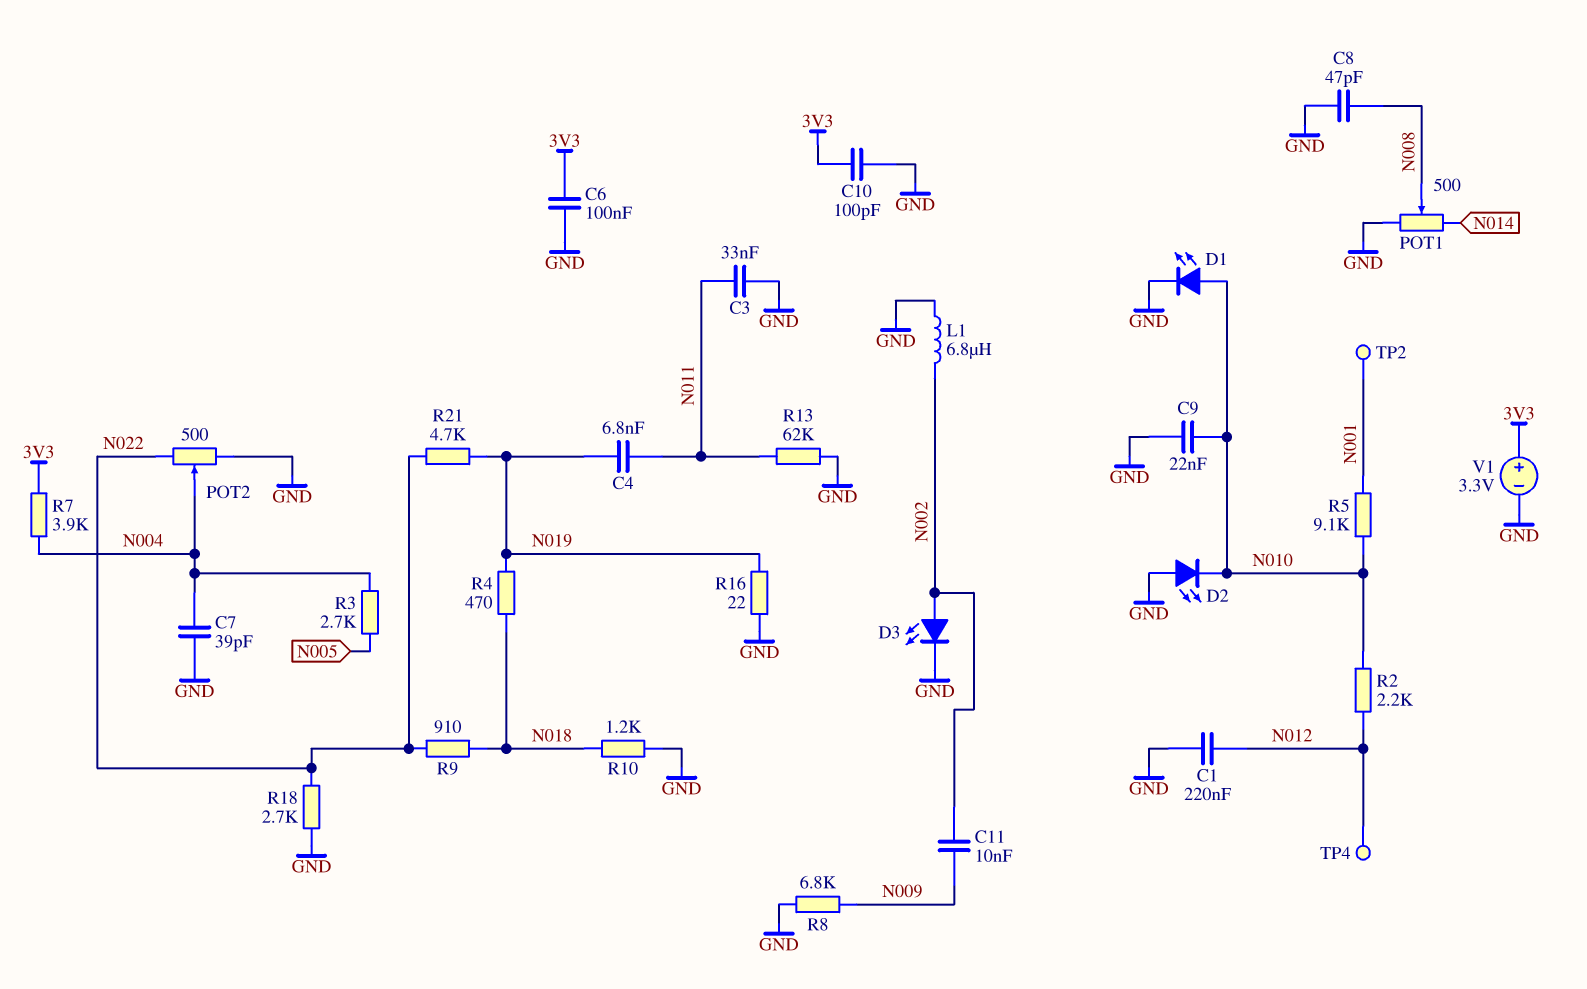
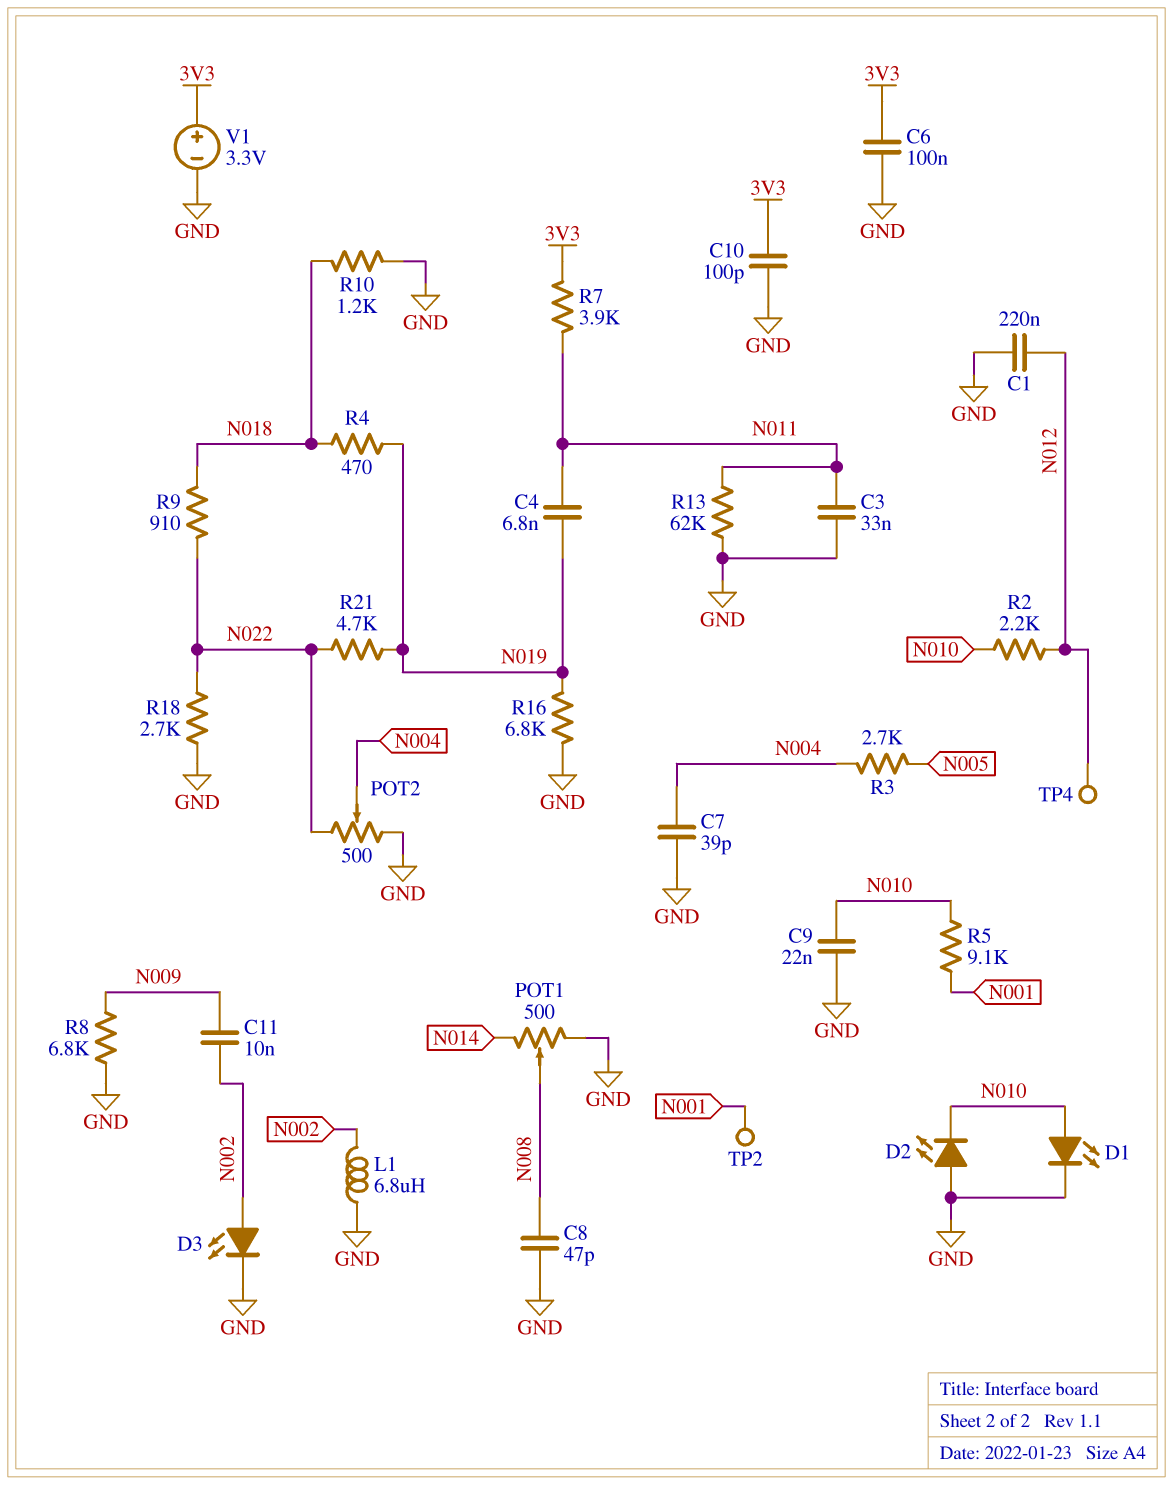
R7: 3.9k (3V3, N004) -> 3.9k (3V3, N011)
R16: 22 (GND, N019) -> 6.8k (GND, N019)

